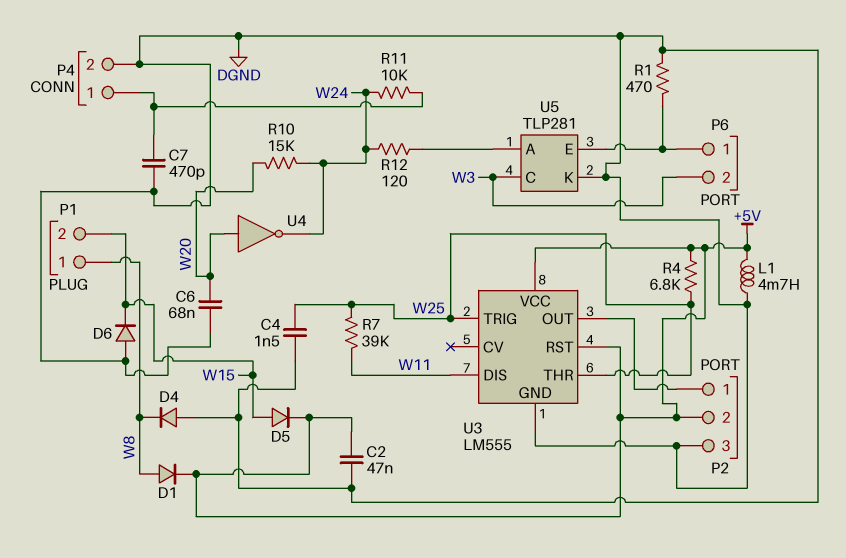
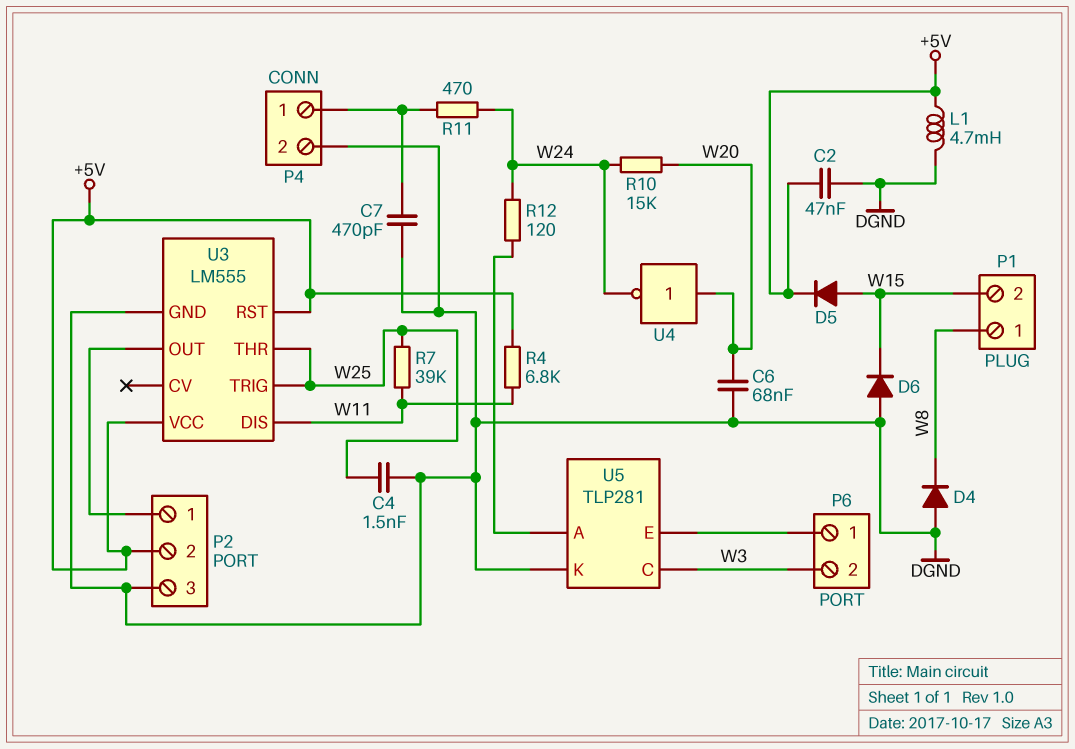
D1: diode (A W8, K +5V) -> none
R1: 470 (DGND, P6/1) -> none
R4: 6.8k (+5V, W25) -> 6.8k (+5V, W11)
R11: 10k (P4/1, W24) -> 470 (P4/1, W24)

